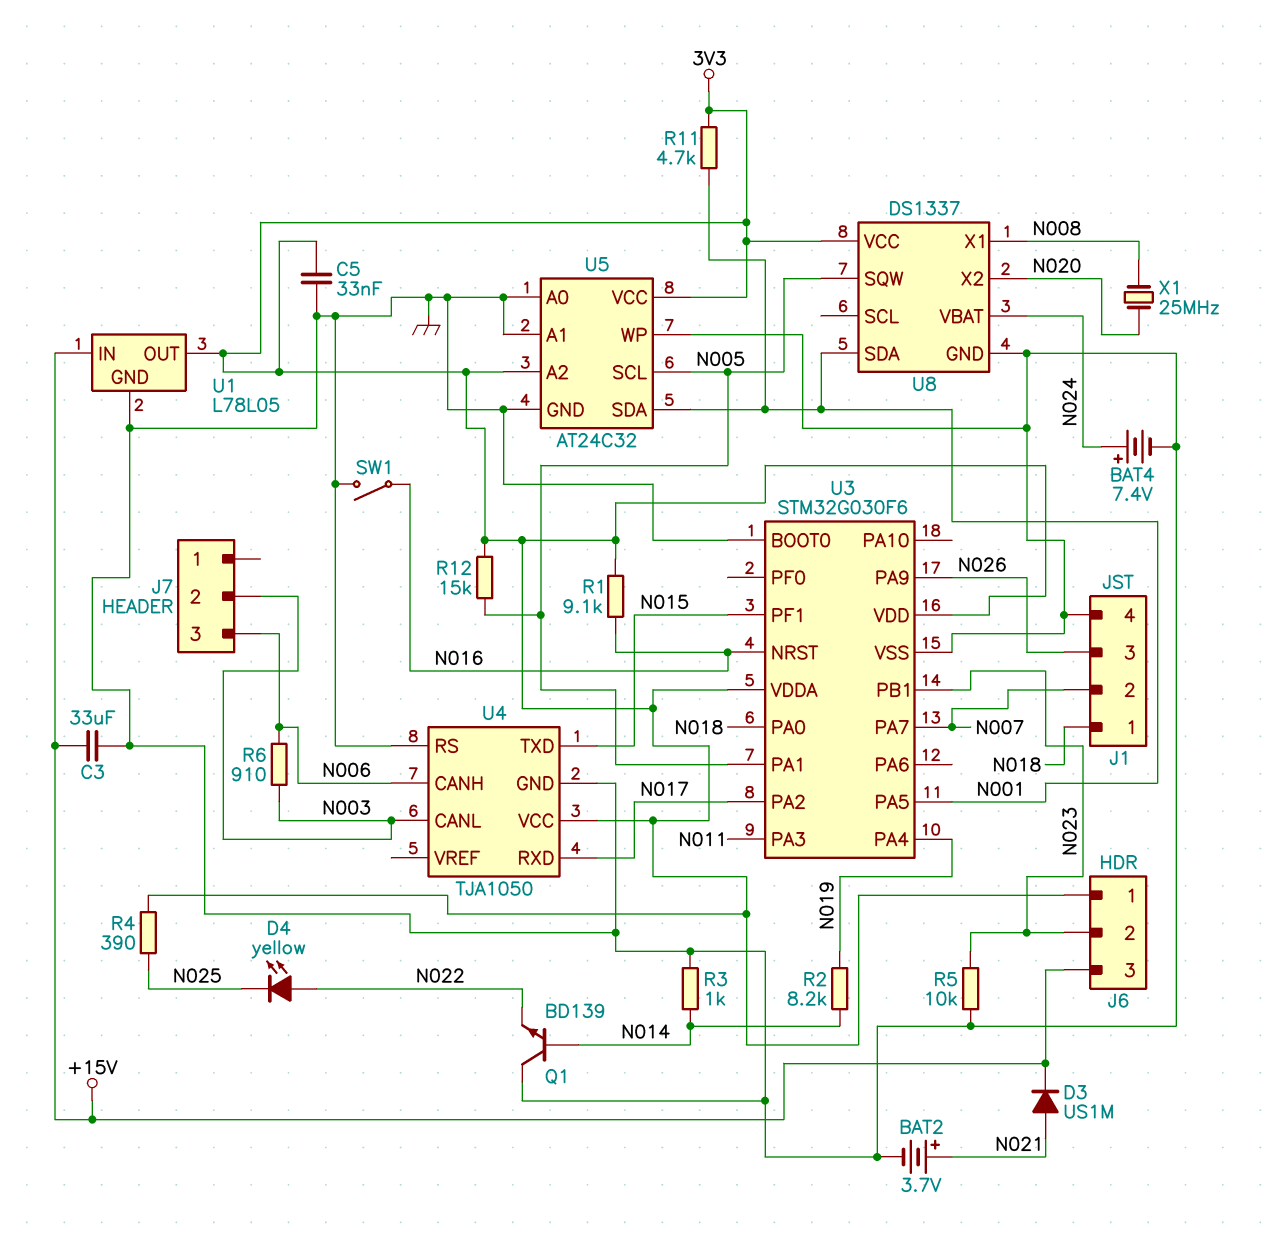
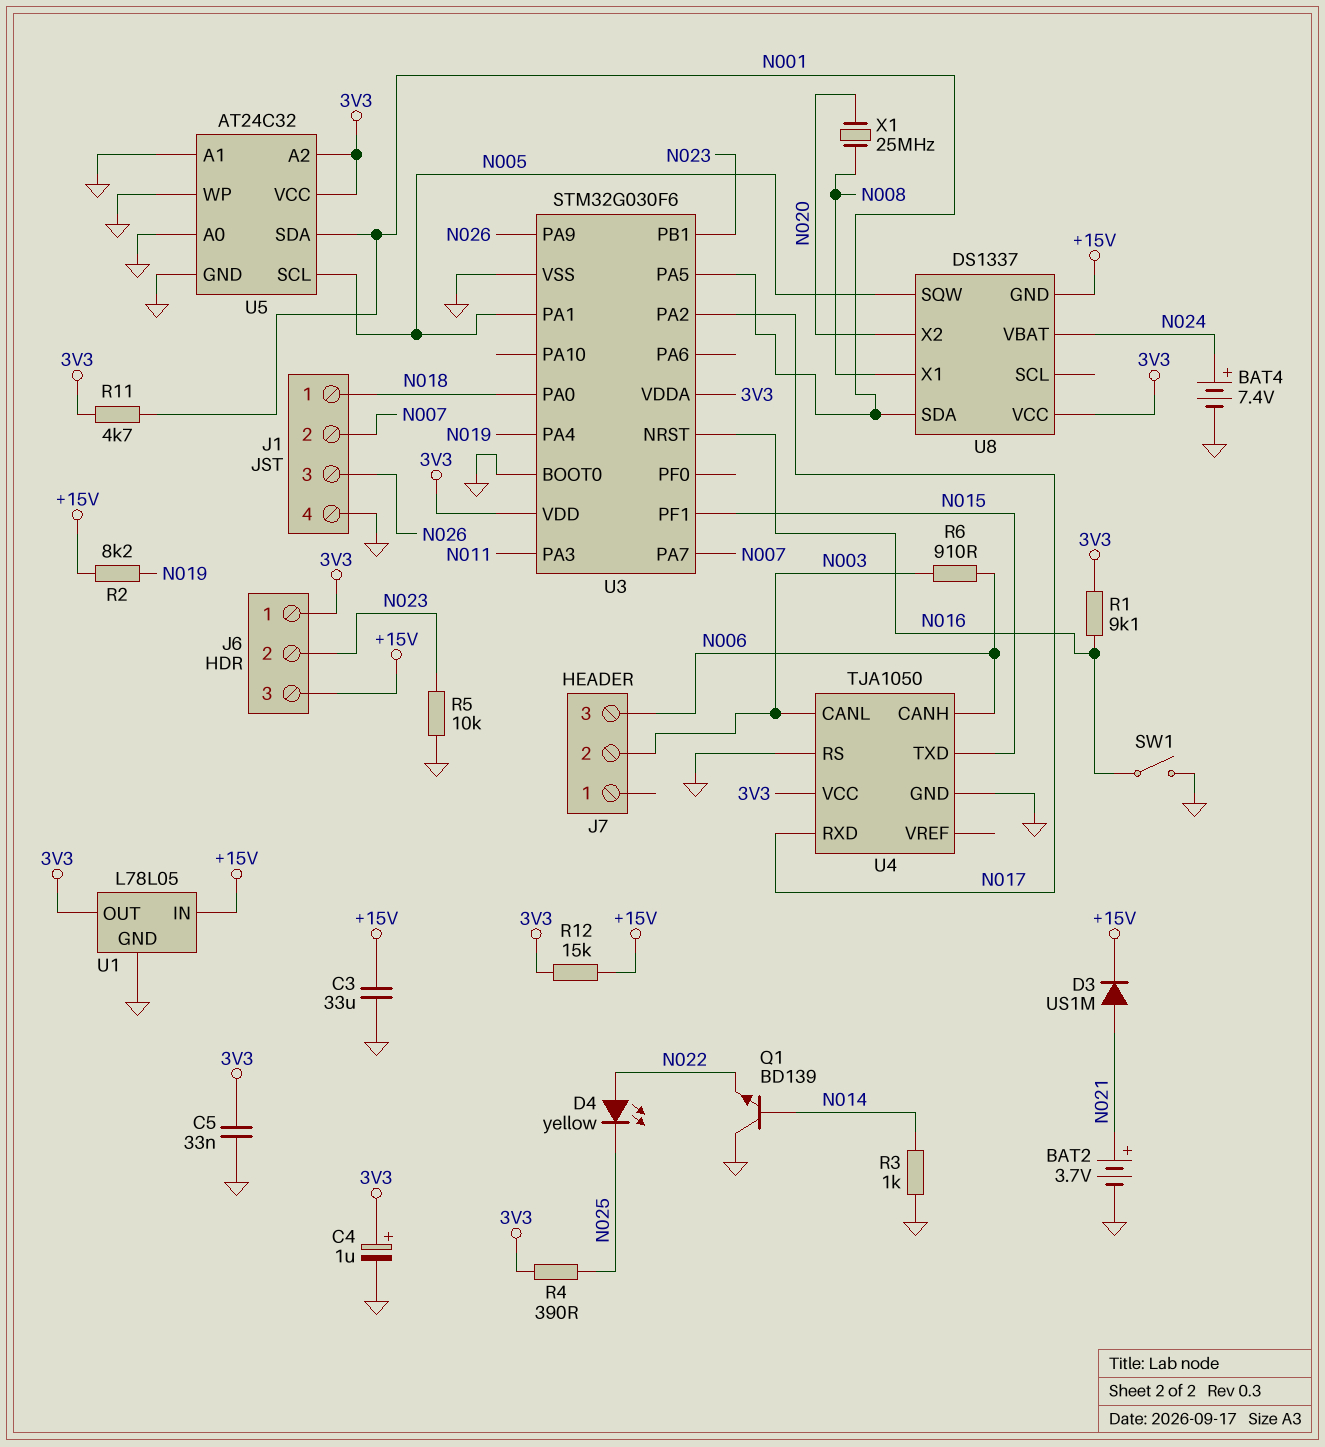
C4: none -> 1uF (plus 3V3, minus GND)
R2: 8.2k (N014, N019) -> 8.2k (+15V, N019)
R12: 15k (3V3, N005) -> 15k (+15V, 3V3)
U8 pin GND: GND -> +15V

